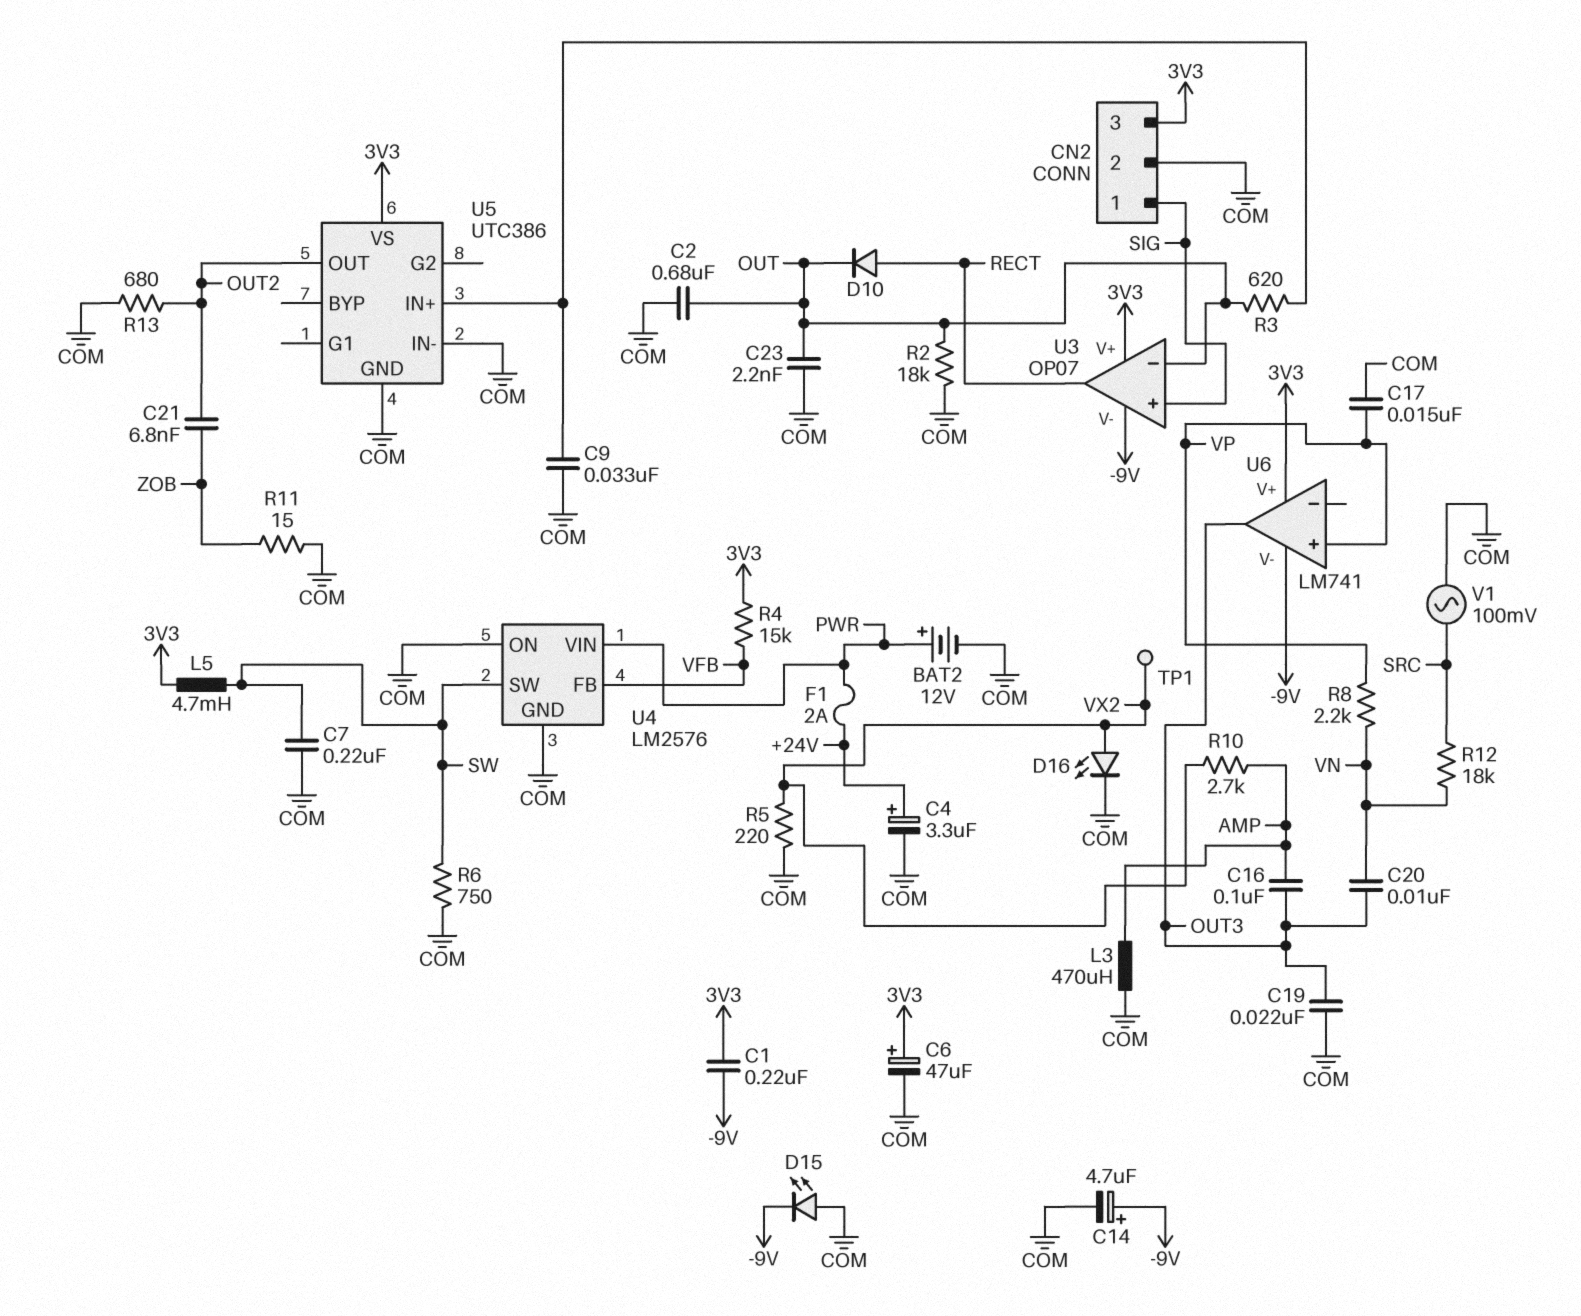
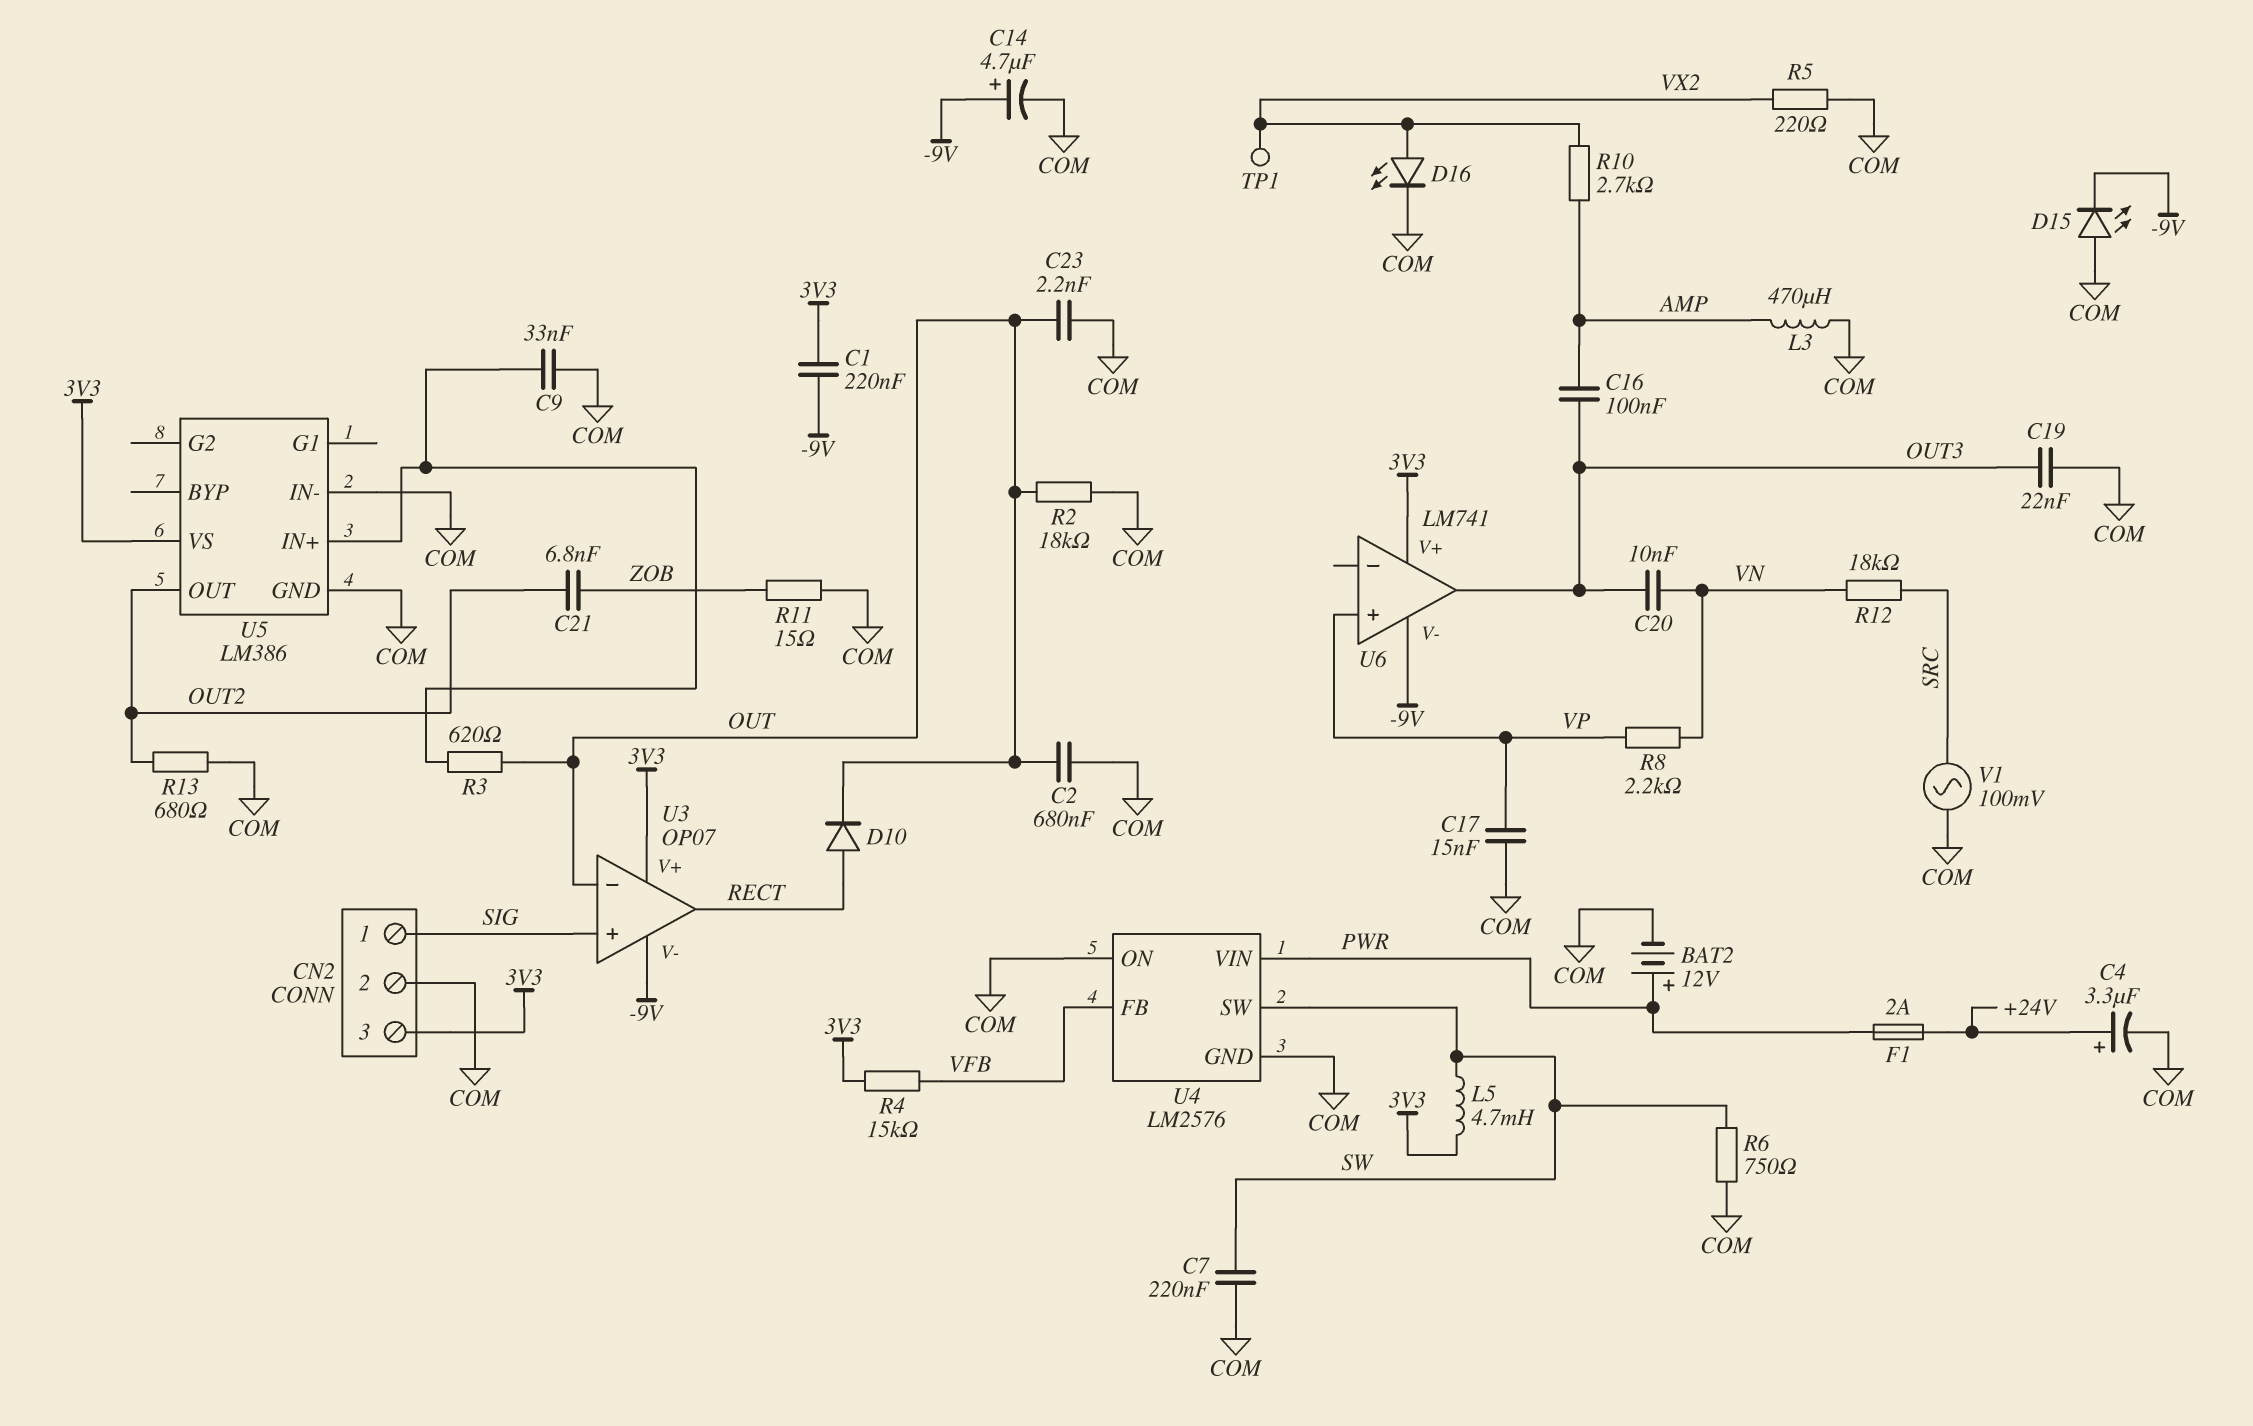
C6: 47uF (plus 3V3, minus COM) -> none
U5: UTC386 -> LM386

